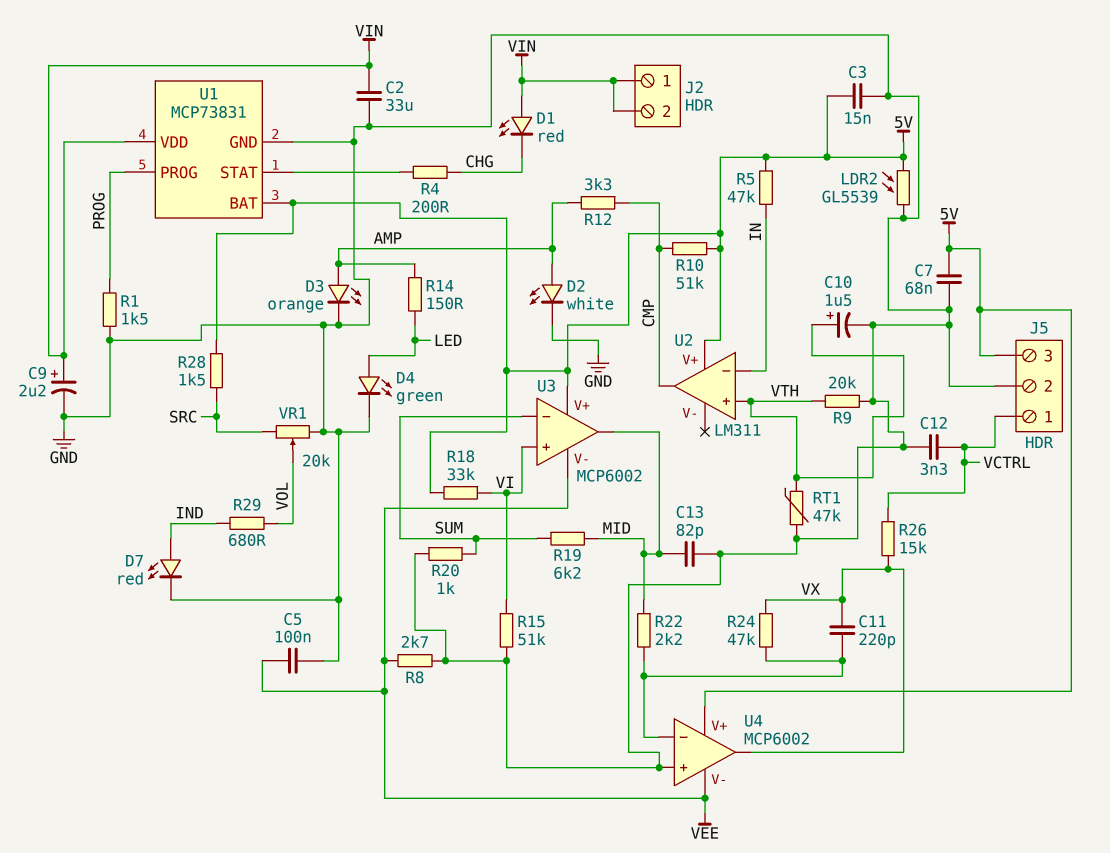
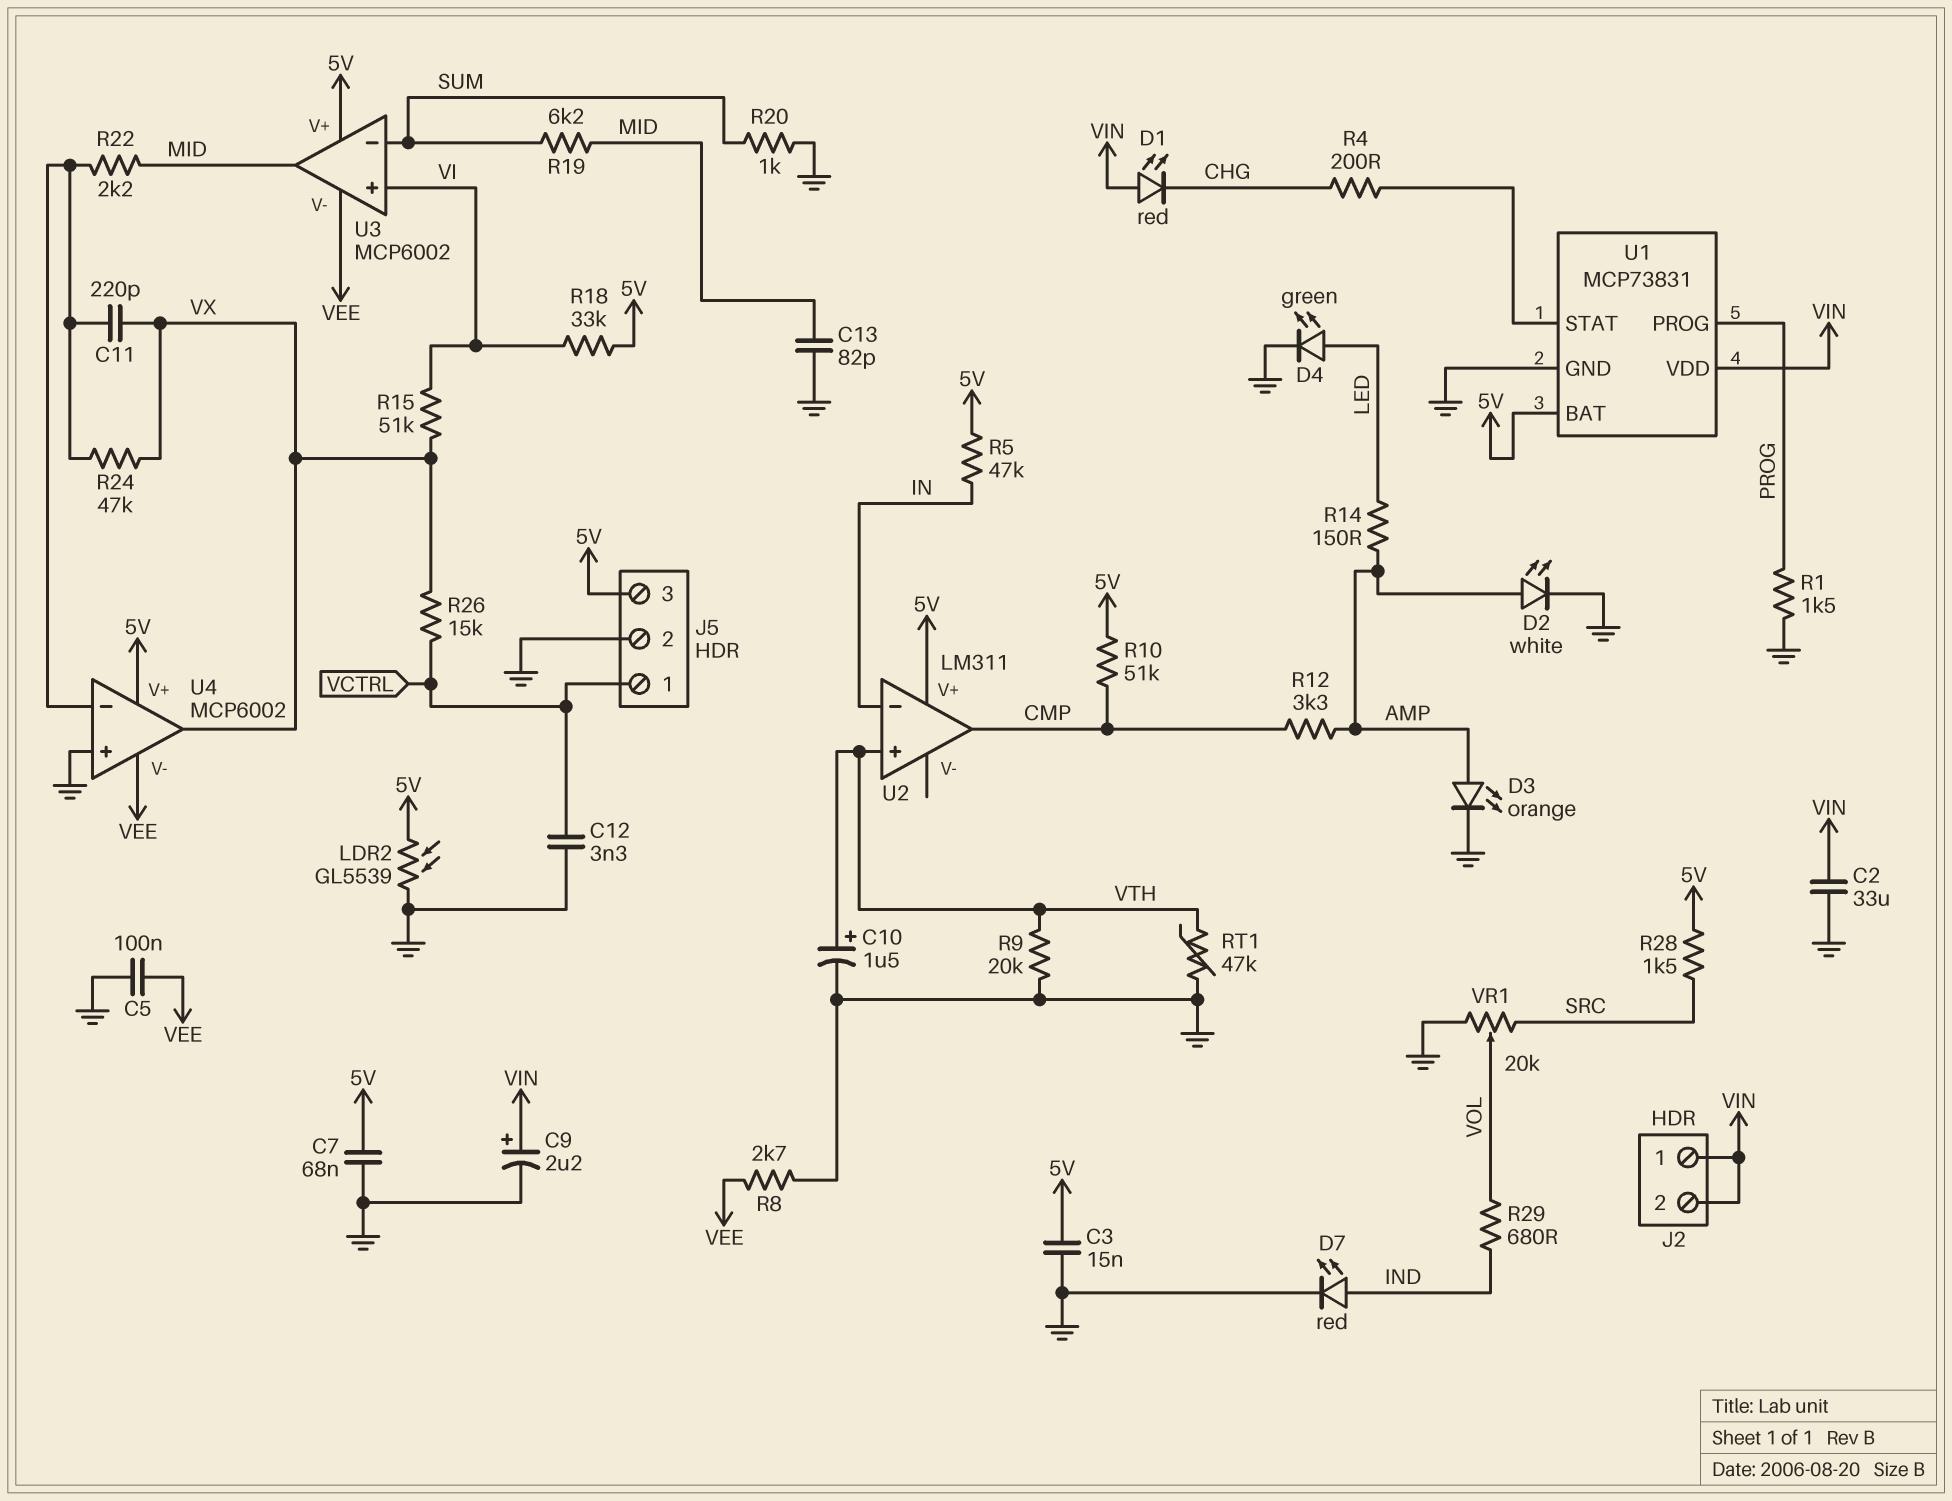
R15: 51k (GND, VI) -> 51k (VI, VX)

